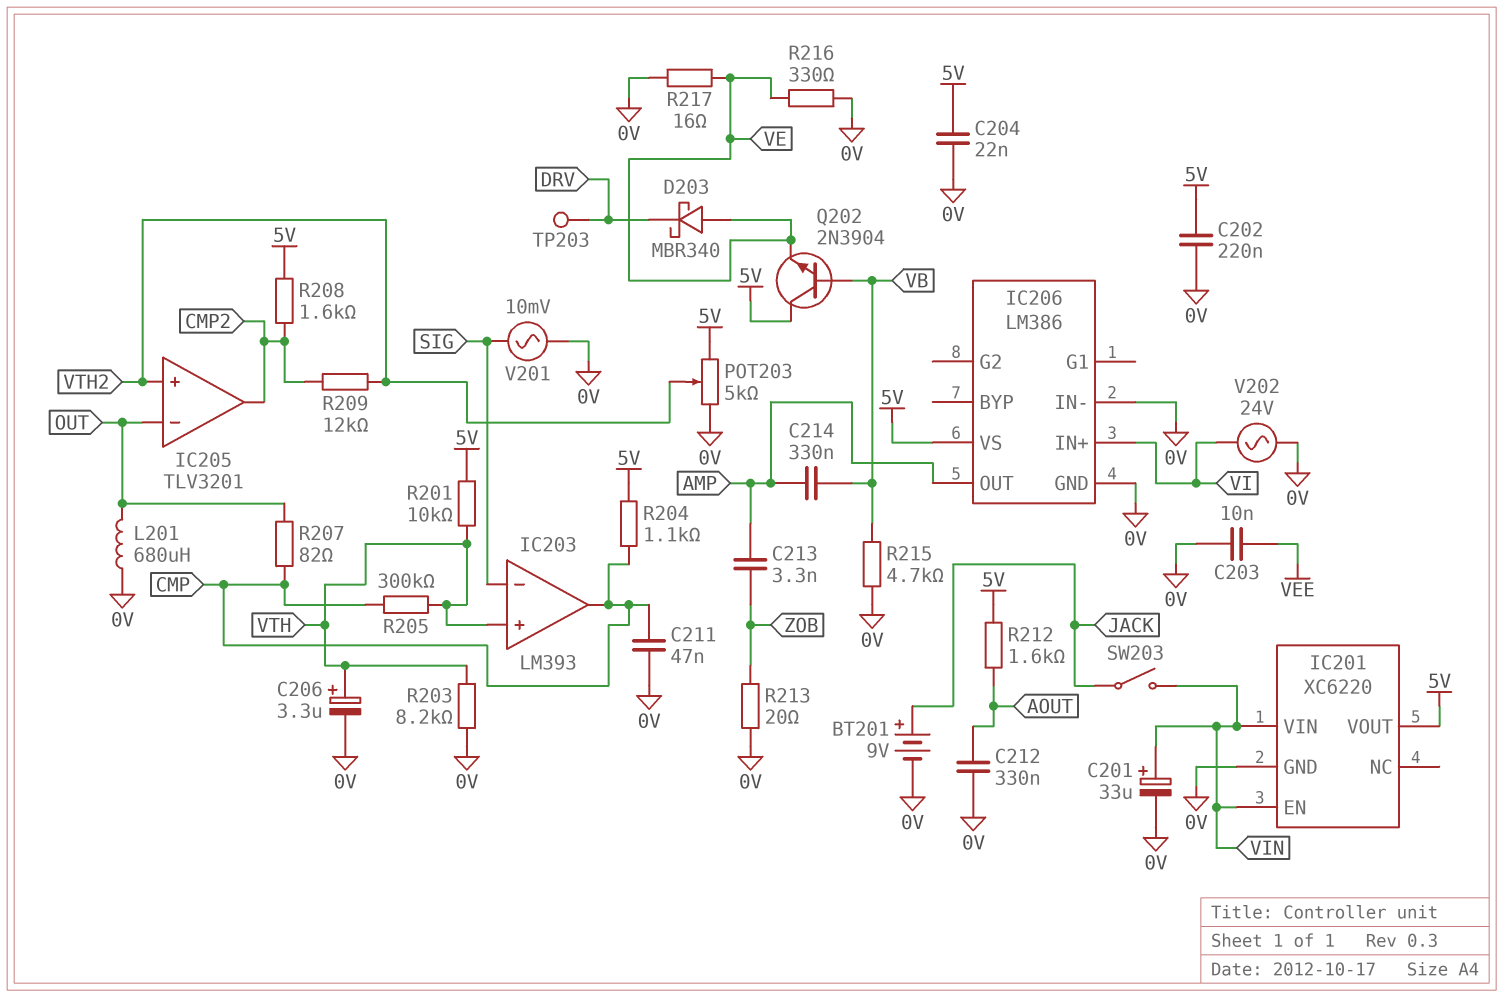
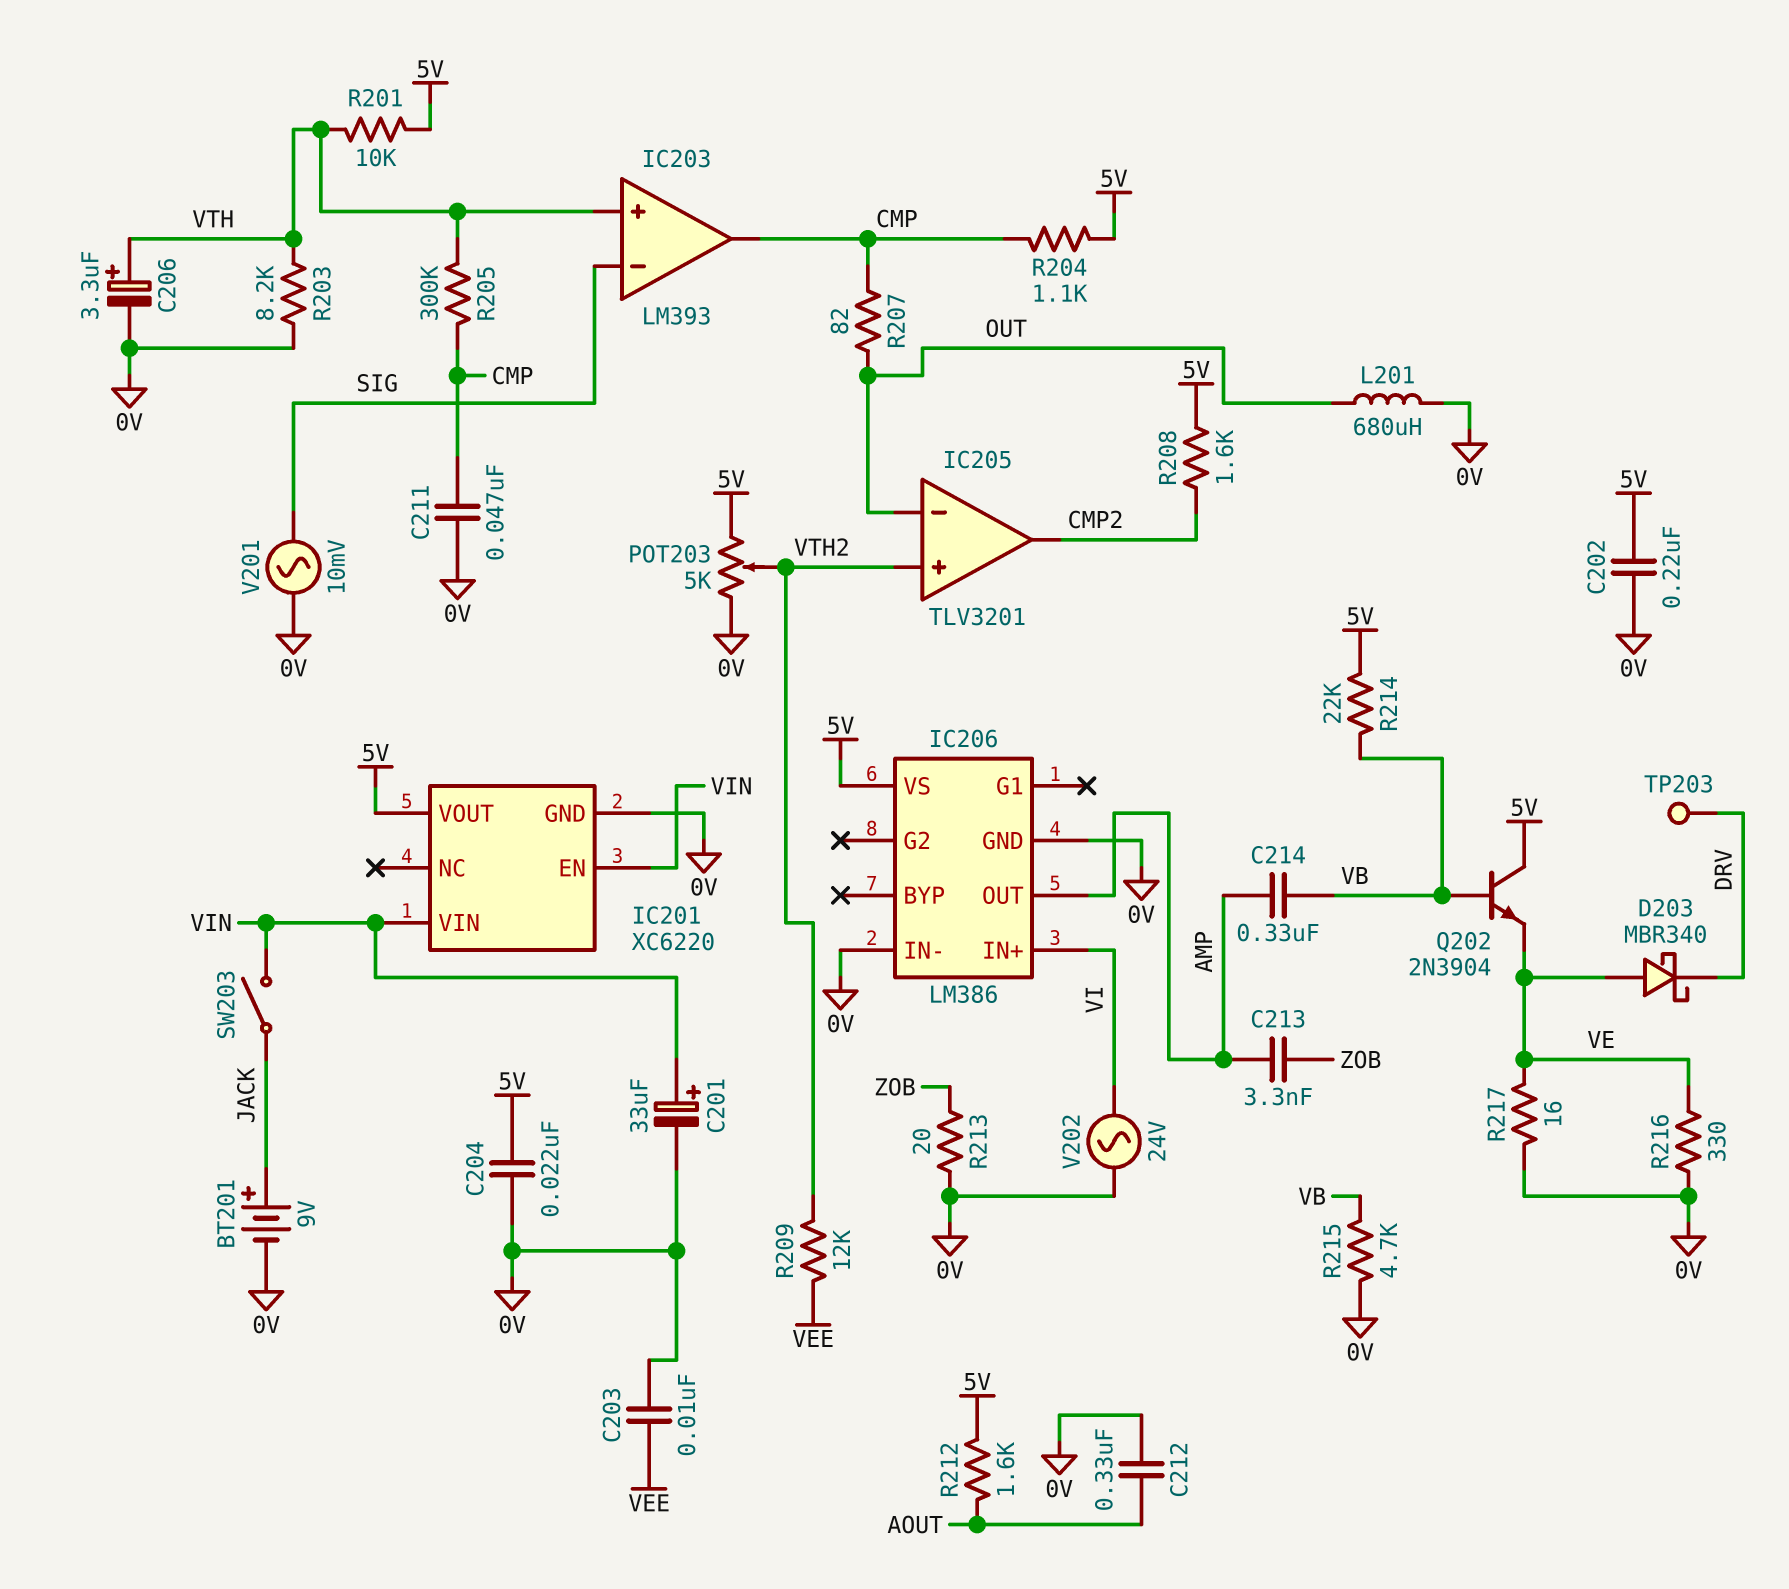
R209: 12k (CMP2, VTH2) -> 12k (VEE, VTH2)
R214: none -> 22k (5V, VB)

